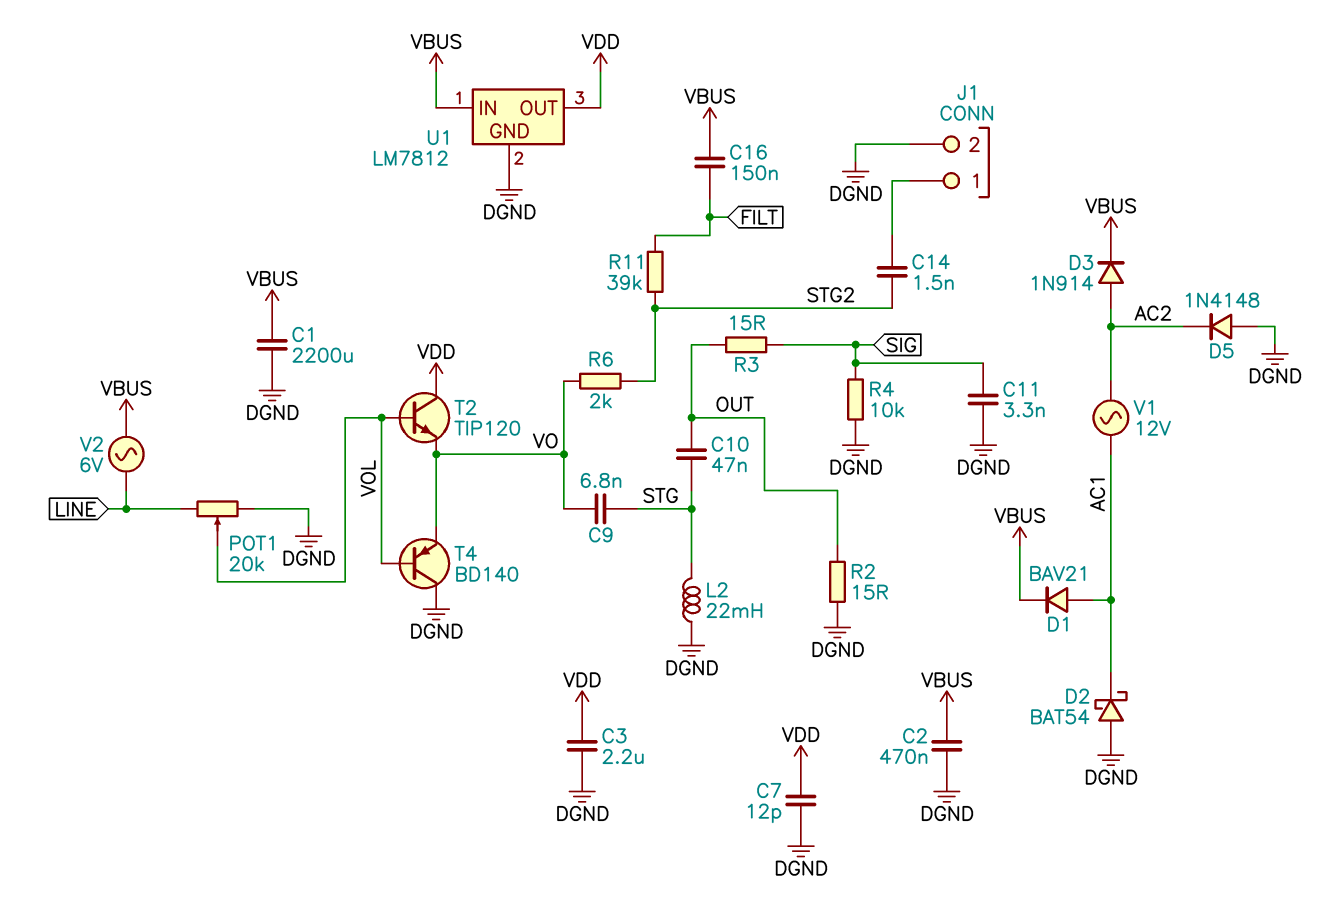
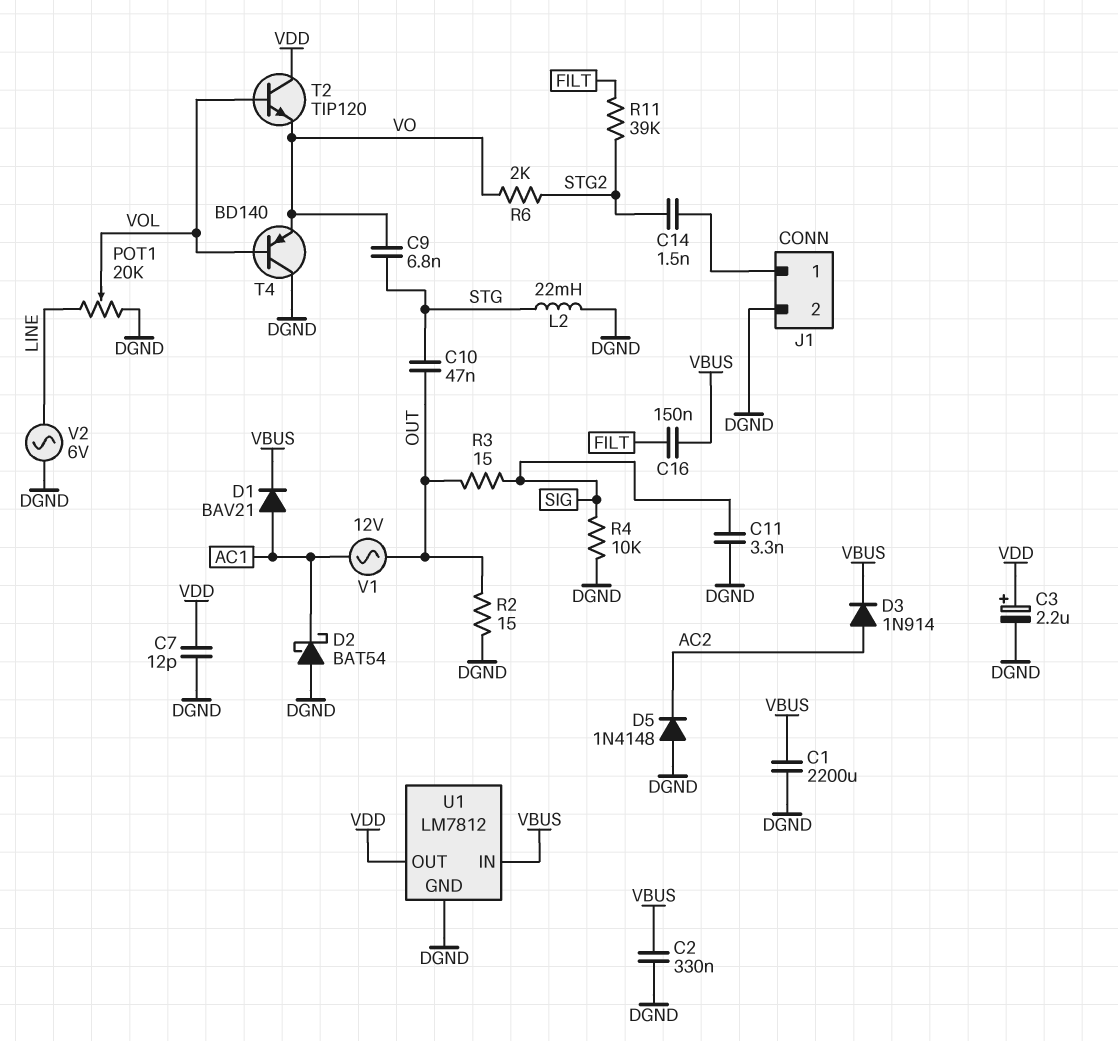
C2: 470nF (DGND, VBUS) -> 330nF (DGND, VBUS)
C3: 2.2uF (DGND, VDD) -> 2.2uF (plus VDD, minus DGND)
V1: AC 12V (AC1, AC2) -> AC 12V (AC1, OUT)
V2: AC 6V (LINE, VBUS) -> AC 6V (DGND, LINE)

